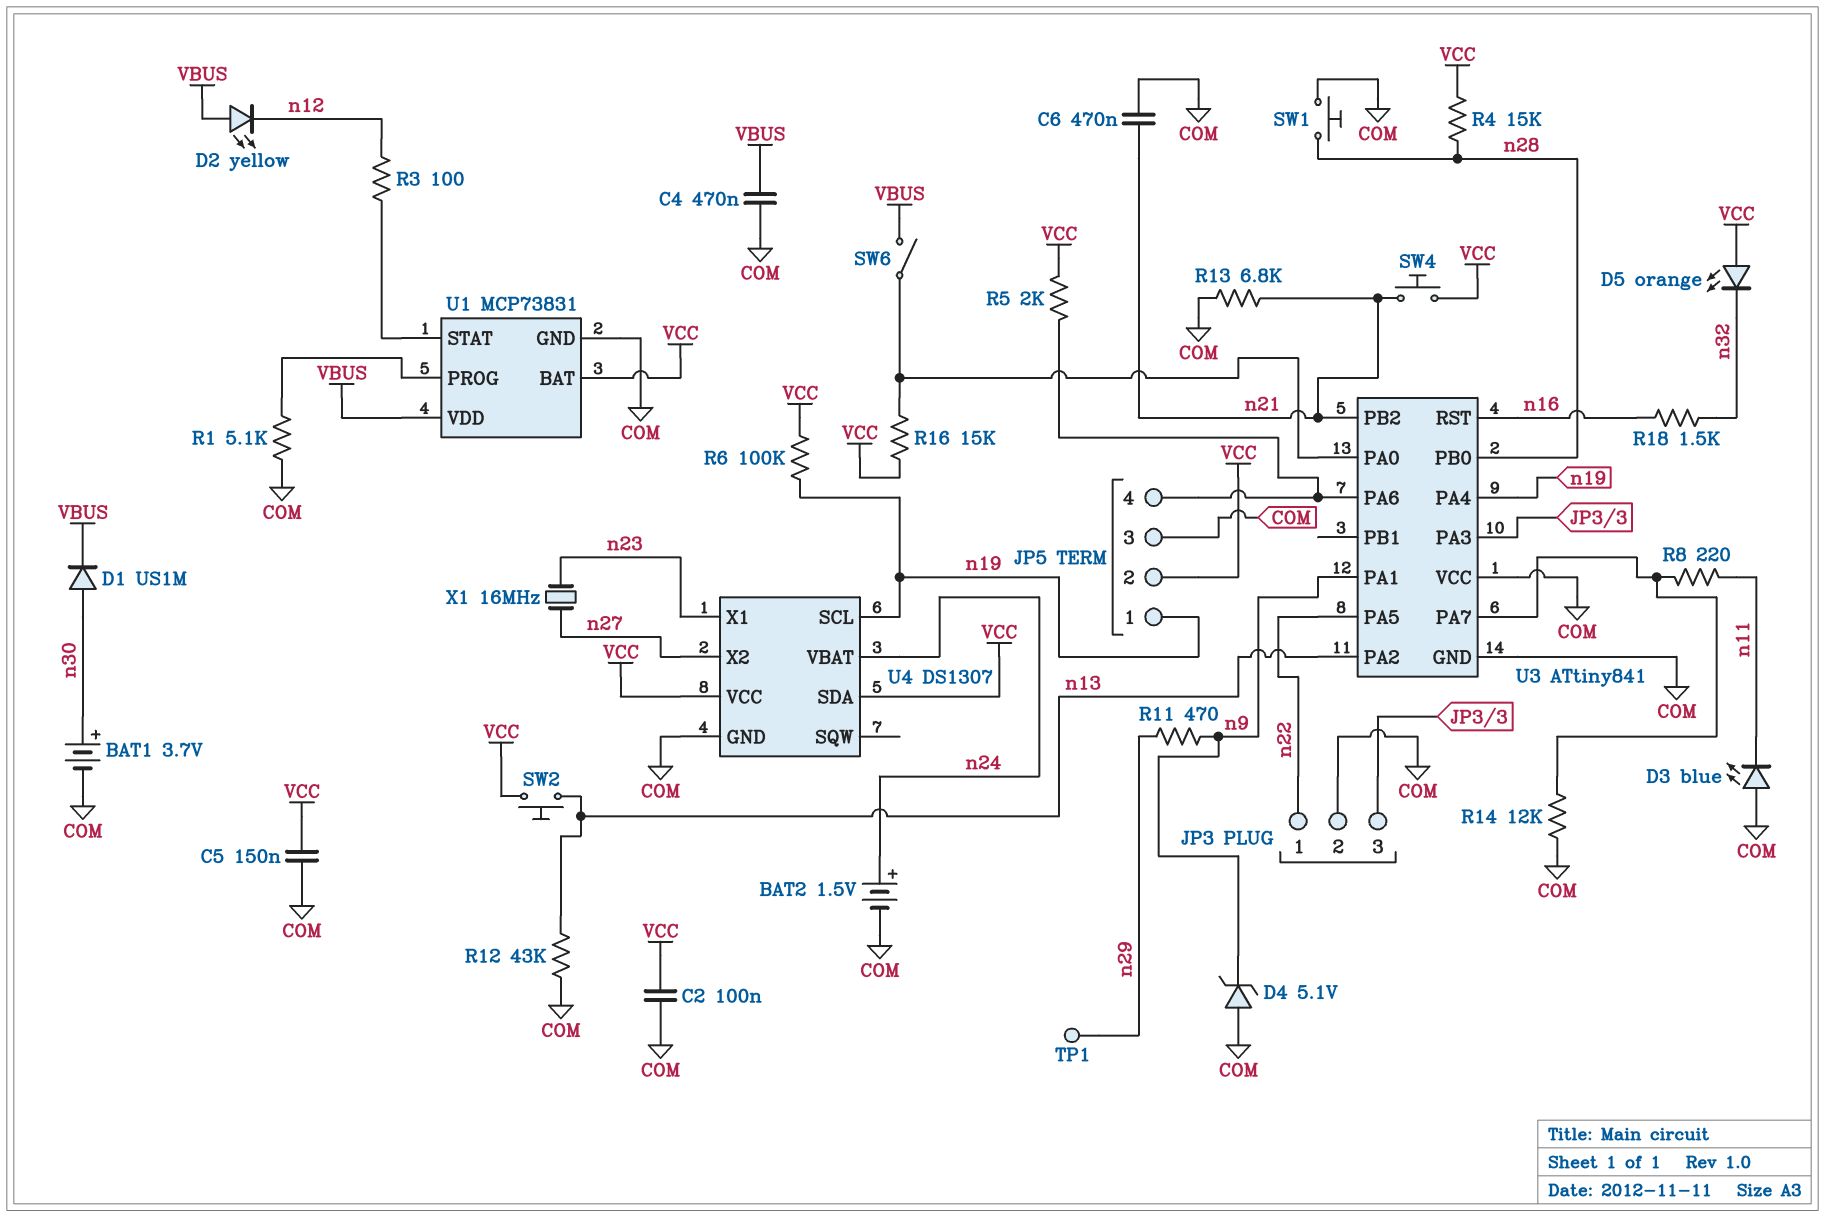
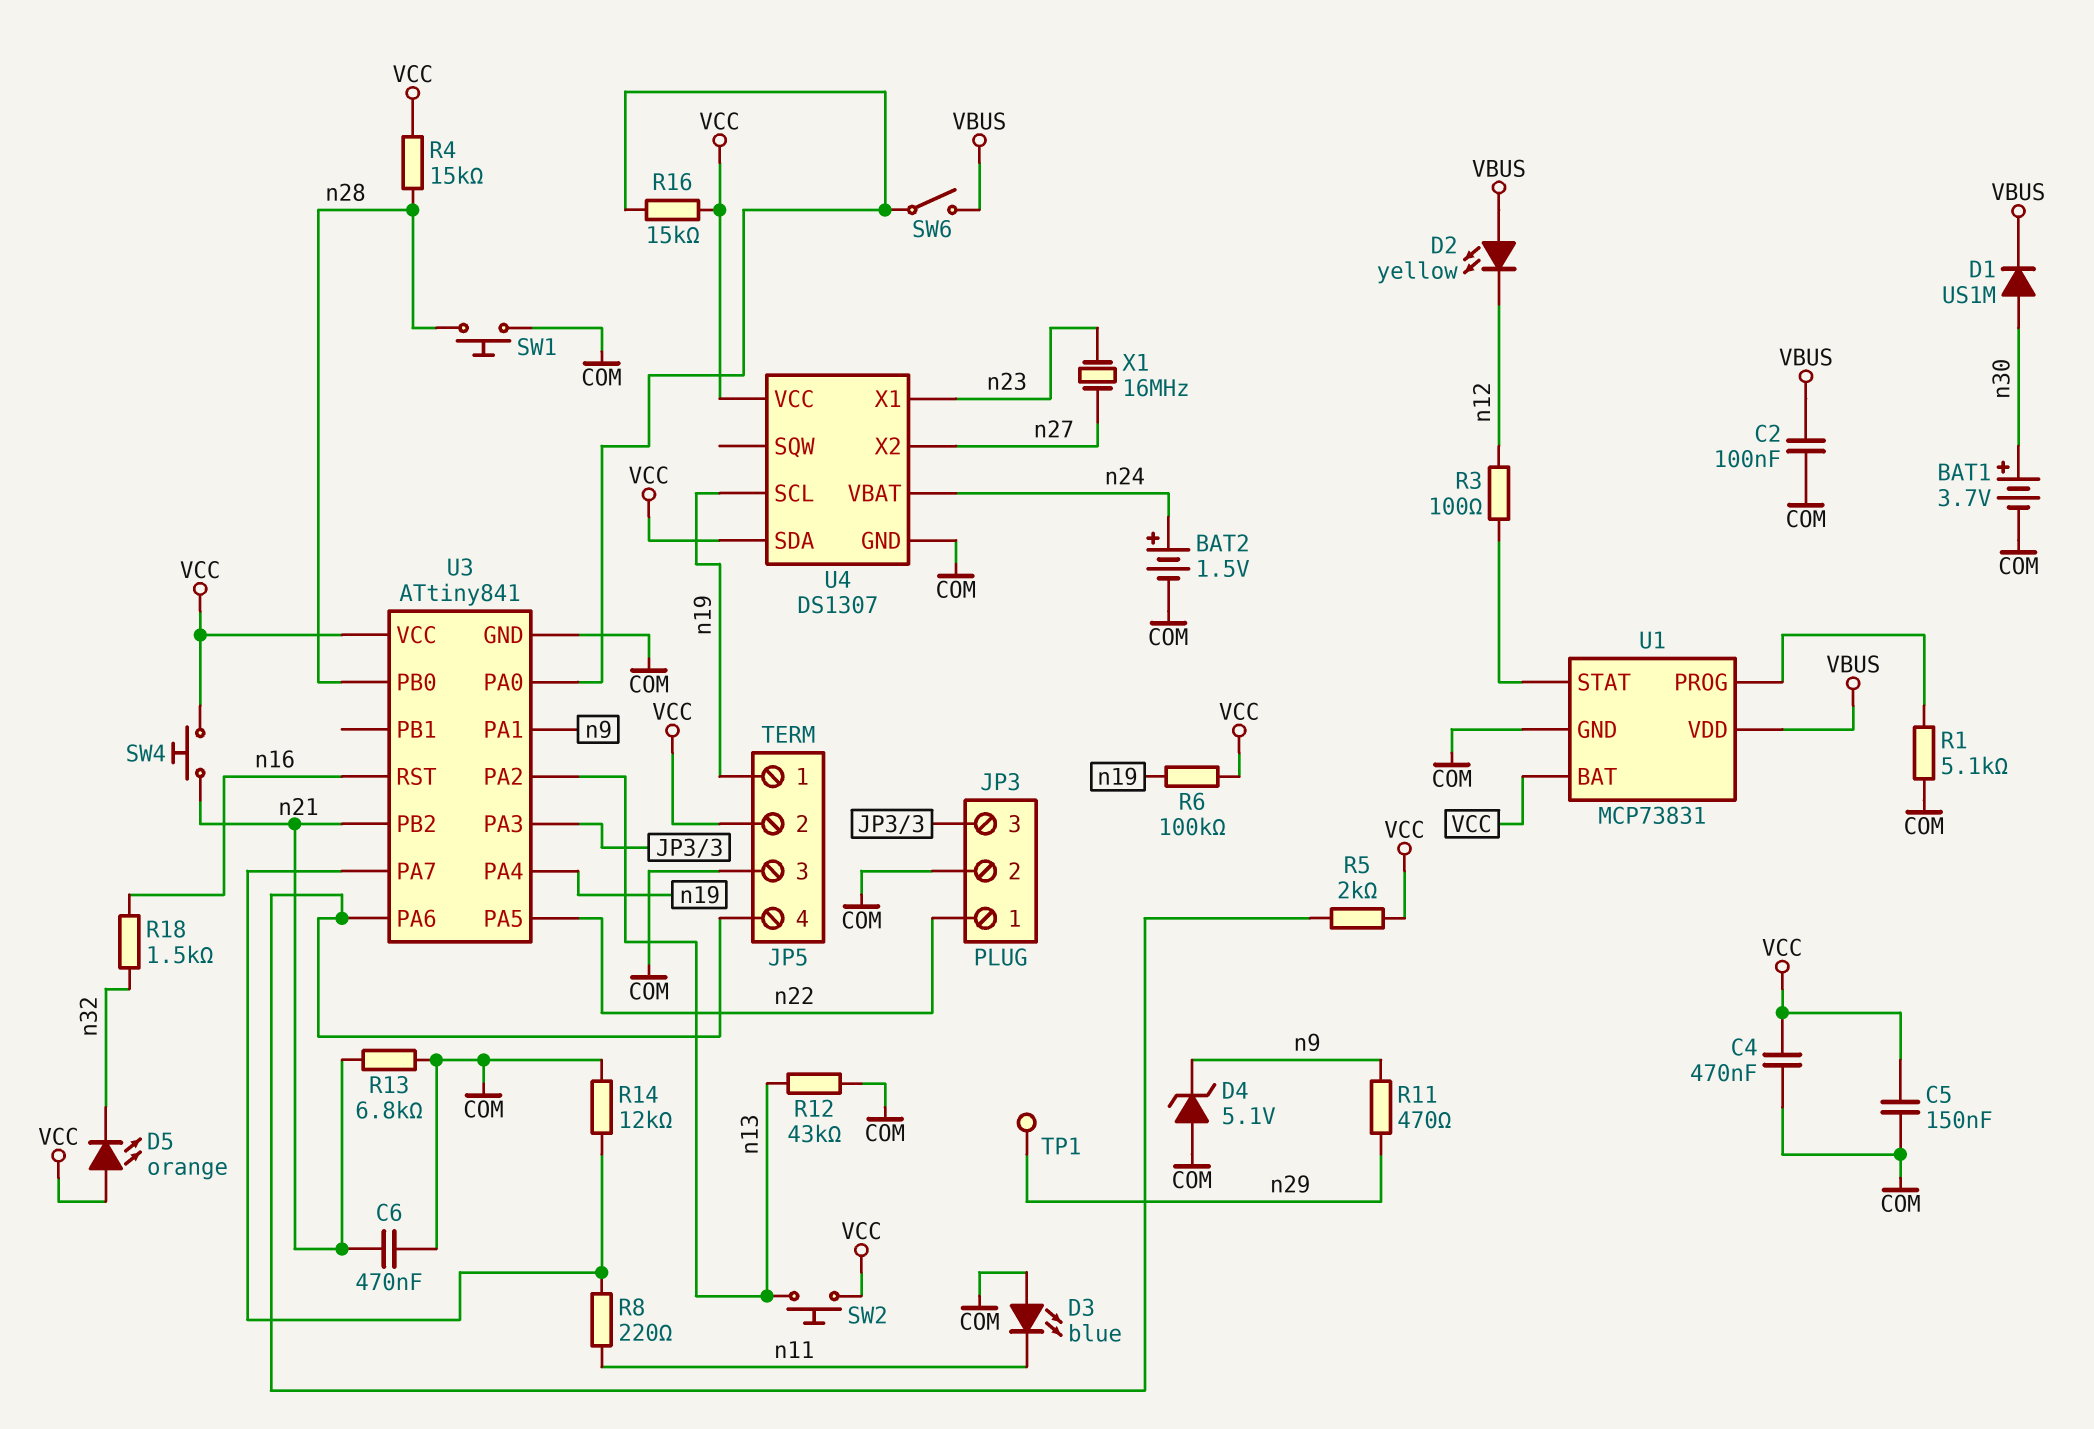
C2: 100nF (COM, VCC) -> 100nF (COM, VBUS)
C4: 470nF (COM, VBUS) -> 470nF (COM, VCC)
U3 pin VCC: COM -> VCC

